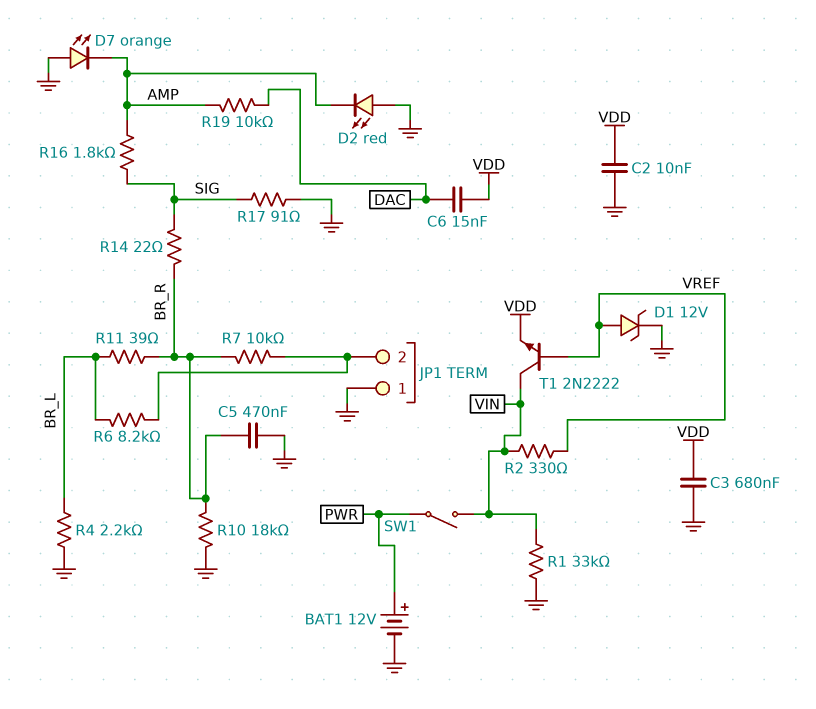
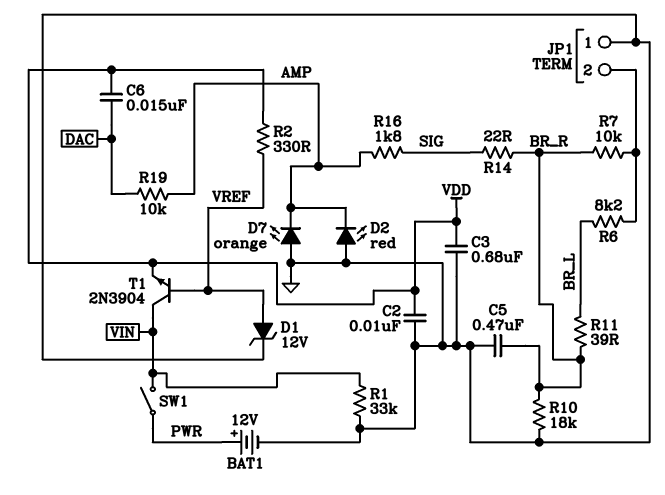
R2: 330 (VIN, VREF) -> 330 (VDD, VREF)
R4: 2.2k (BR_L, GND) -> none
R17: 91 (GND, SIG) -> none
T1: NPN 2N2222 (B VREF, C VIN, E VDD) -> NPN 2N3904 (B VREF, C VIN, E VDD)

